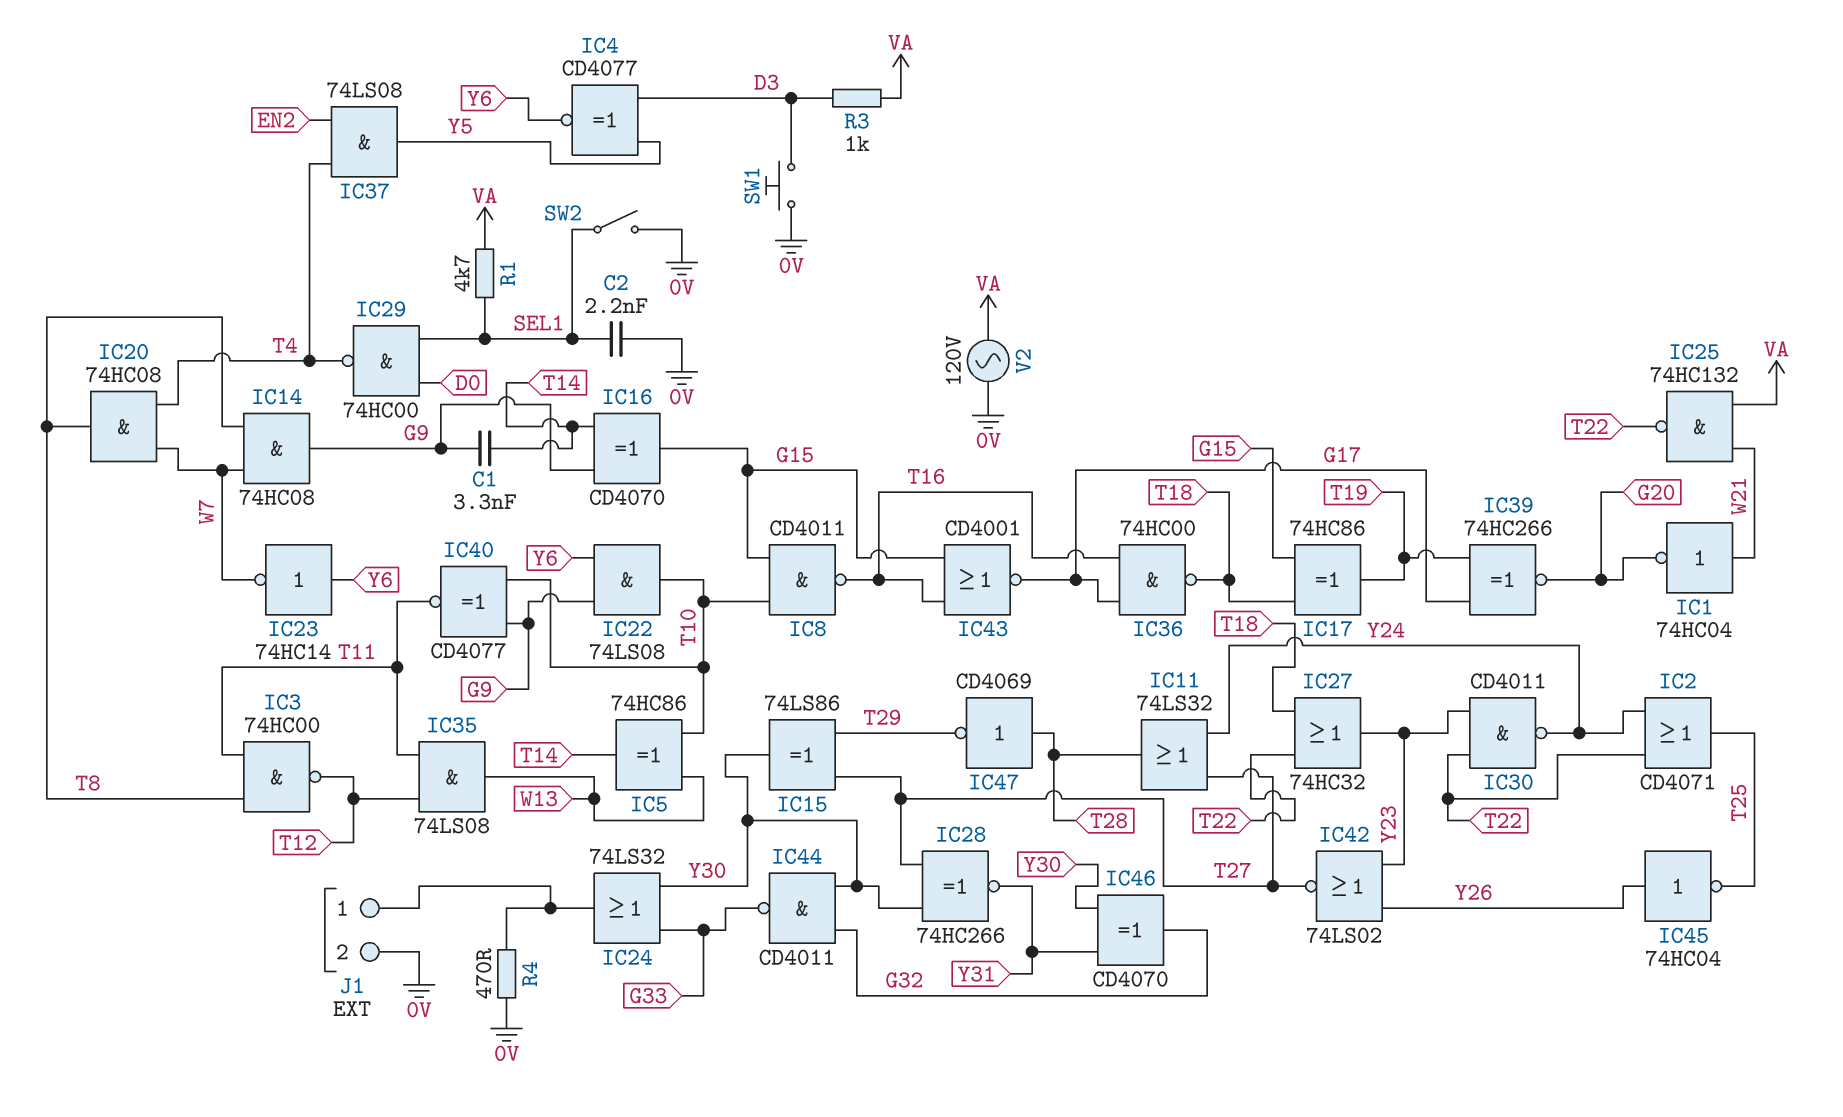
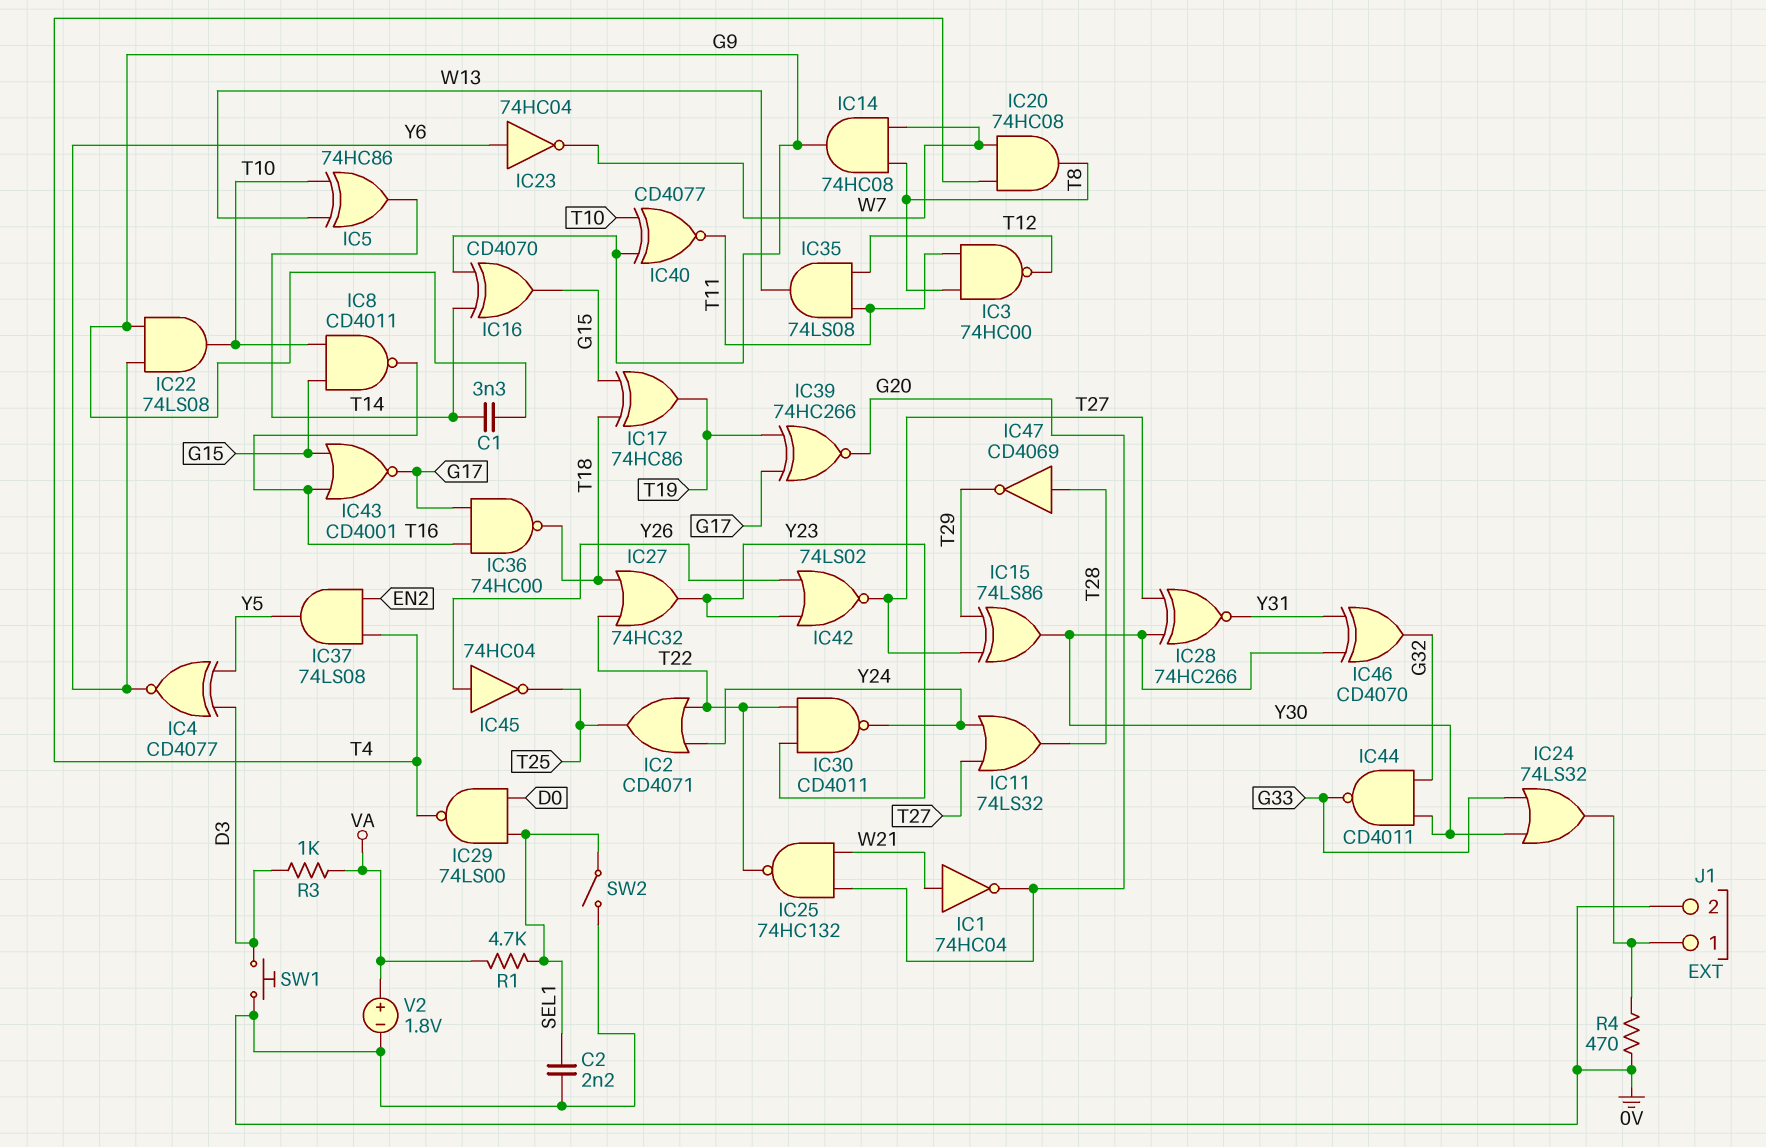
IC23: NOT 74HC14 (in Y6, out W7) -> NOT 74HC04 (in Y6, out W7)
IC25: NAND 74HC132 (in VA, in W21, out T22) -> NAND 74HC132 (in G20, in W21, out T22)
IC29: NAND 74HC00 (in D0, in SEL1, out T4) -> NAND 74LS00 (in D0, in SEL1, out T4)
V2: AC 120V (0V, VA) -> 1.8V (plus VA, minus 0V)

